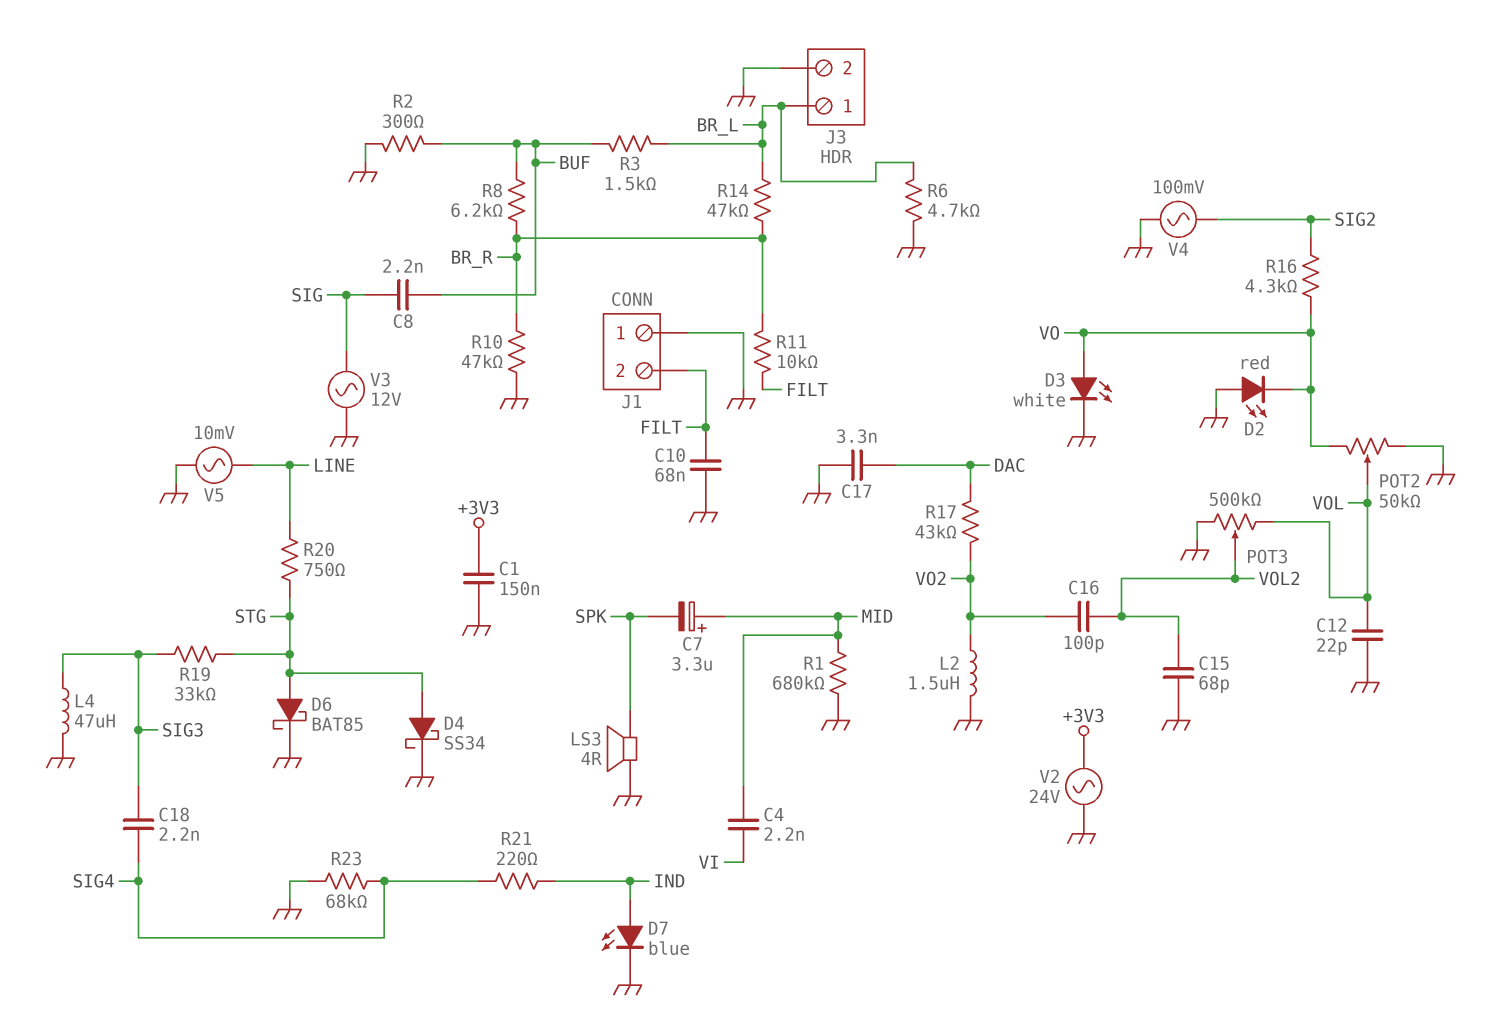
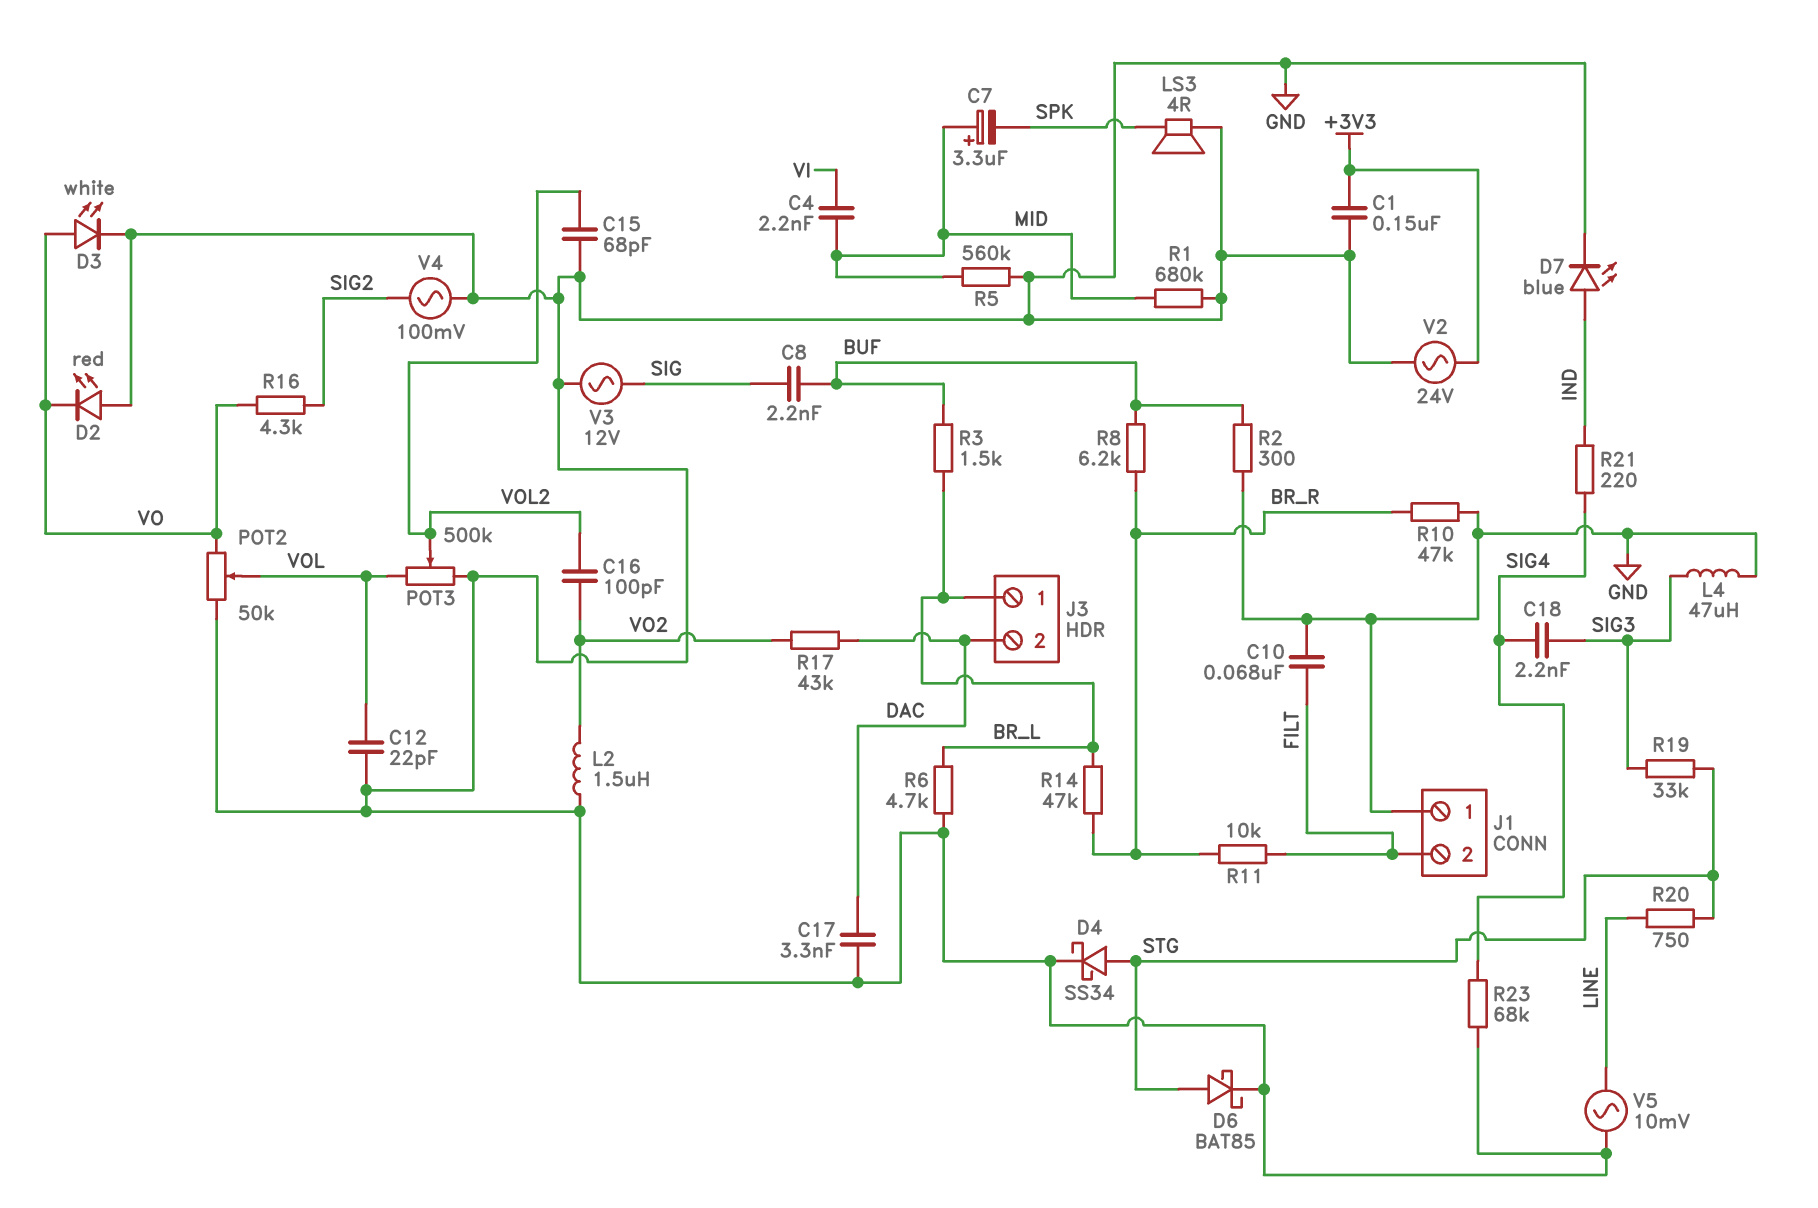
J3 pin 2: GND -> DAC
R5: none -> 560k (GND, MID)

